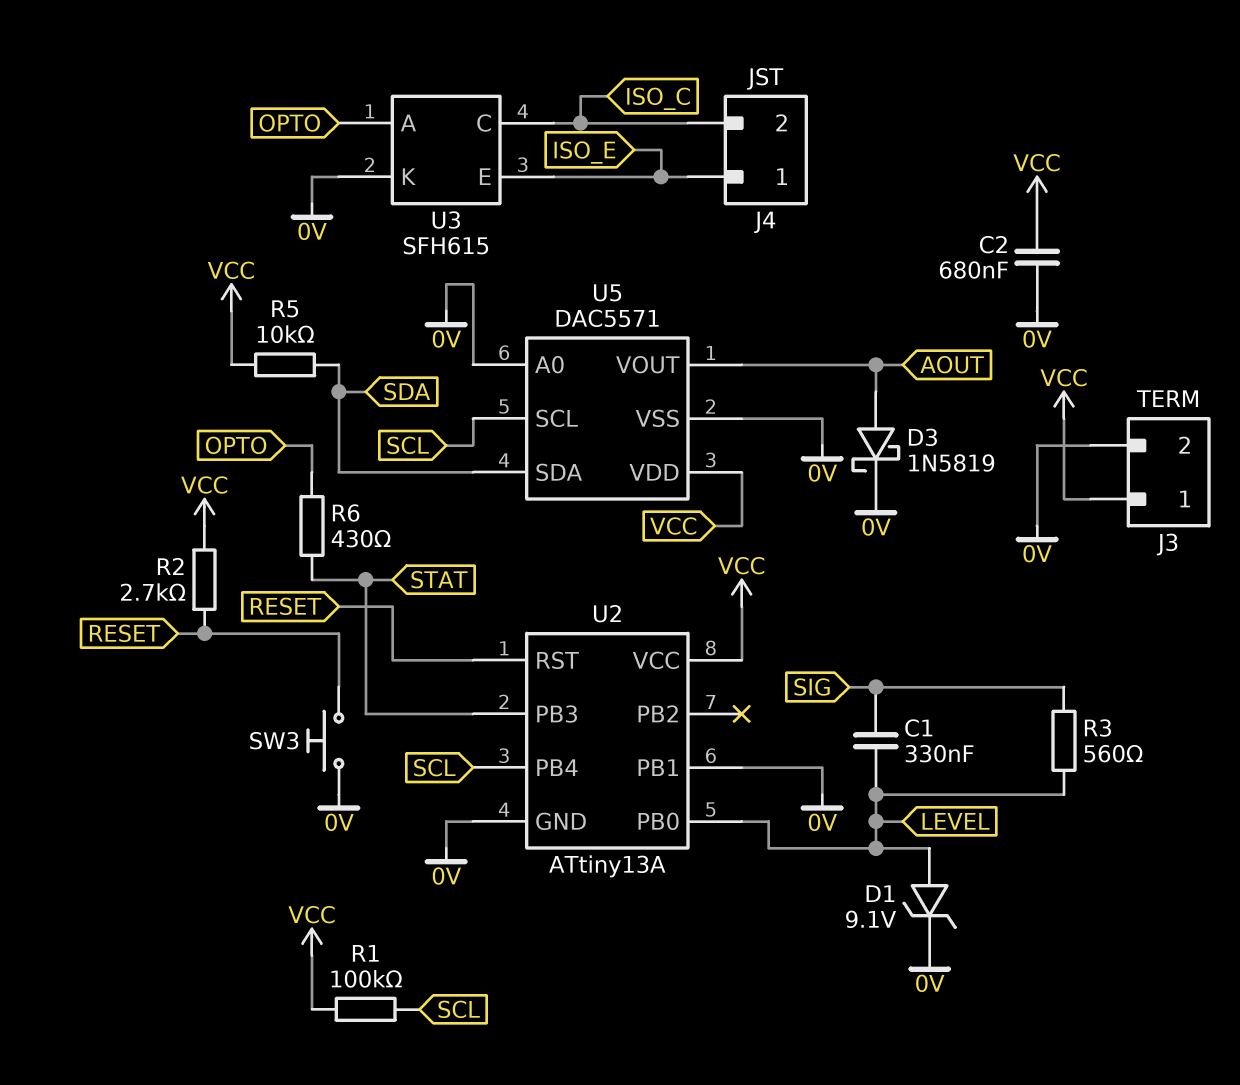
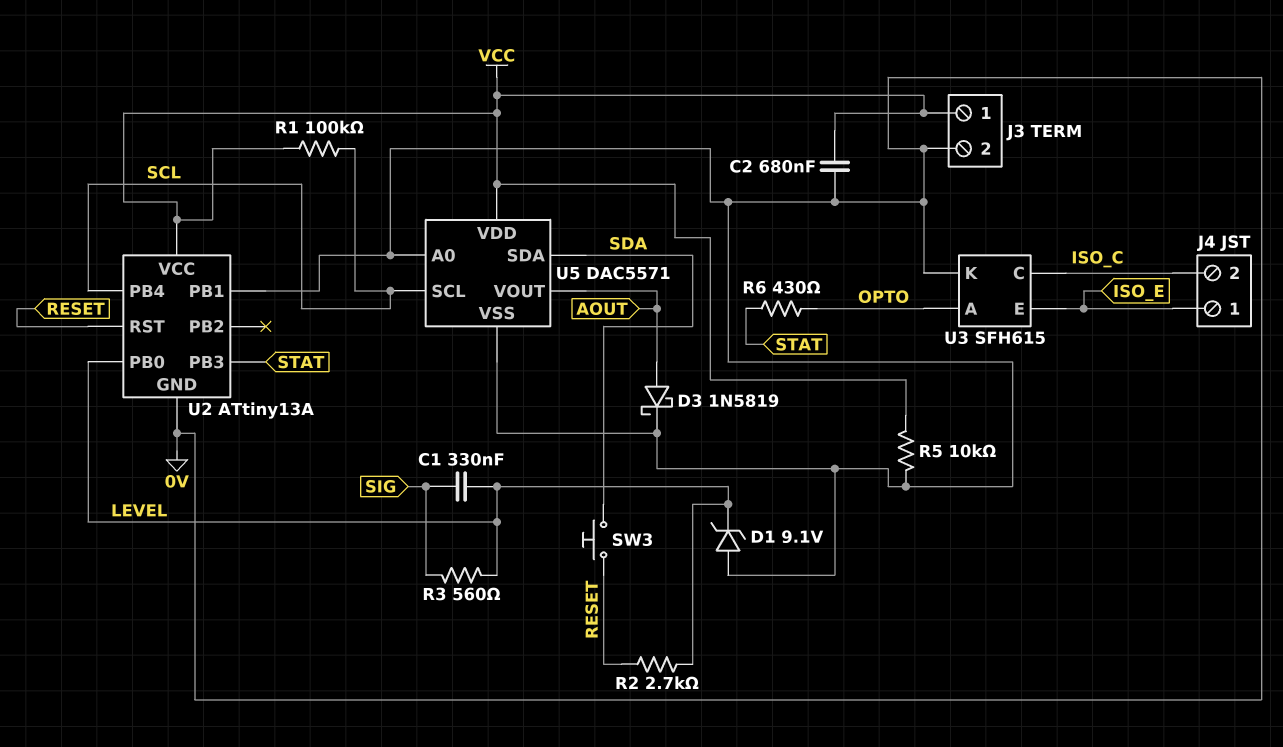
D1: zener 9.1V (A LEVEL, K 0V) -> zener 9.1V (A 0V, K LEVEL)
R2: 2.7k (RESET, VCC) -> 2.7k (LEVEL, RESET)
R5: 10k (SDA, VCC) -> 10k (0V, VCC)
SW3: button (0V, RESET) -> button (RESET, SDA)

